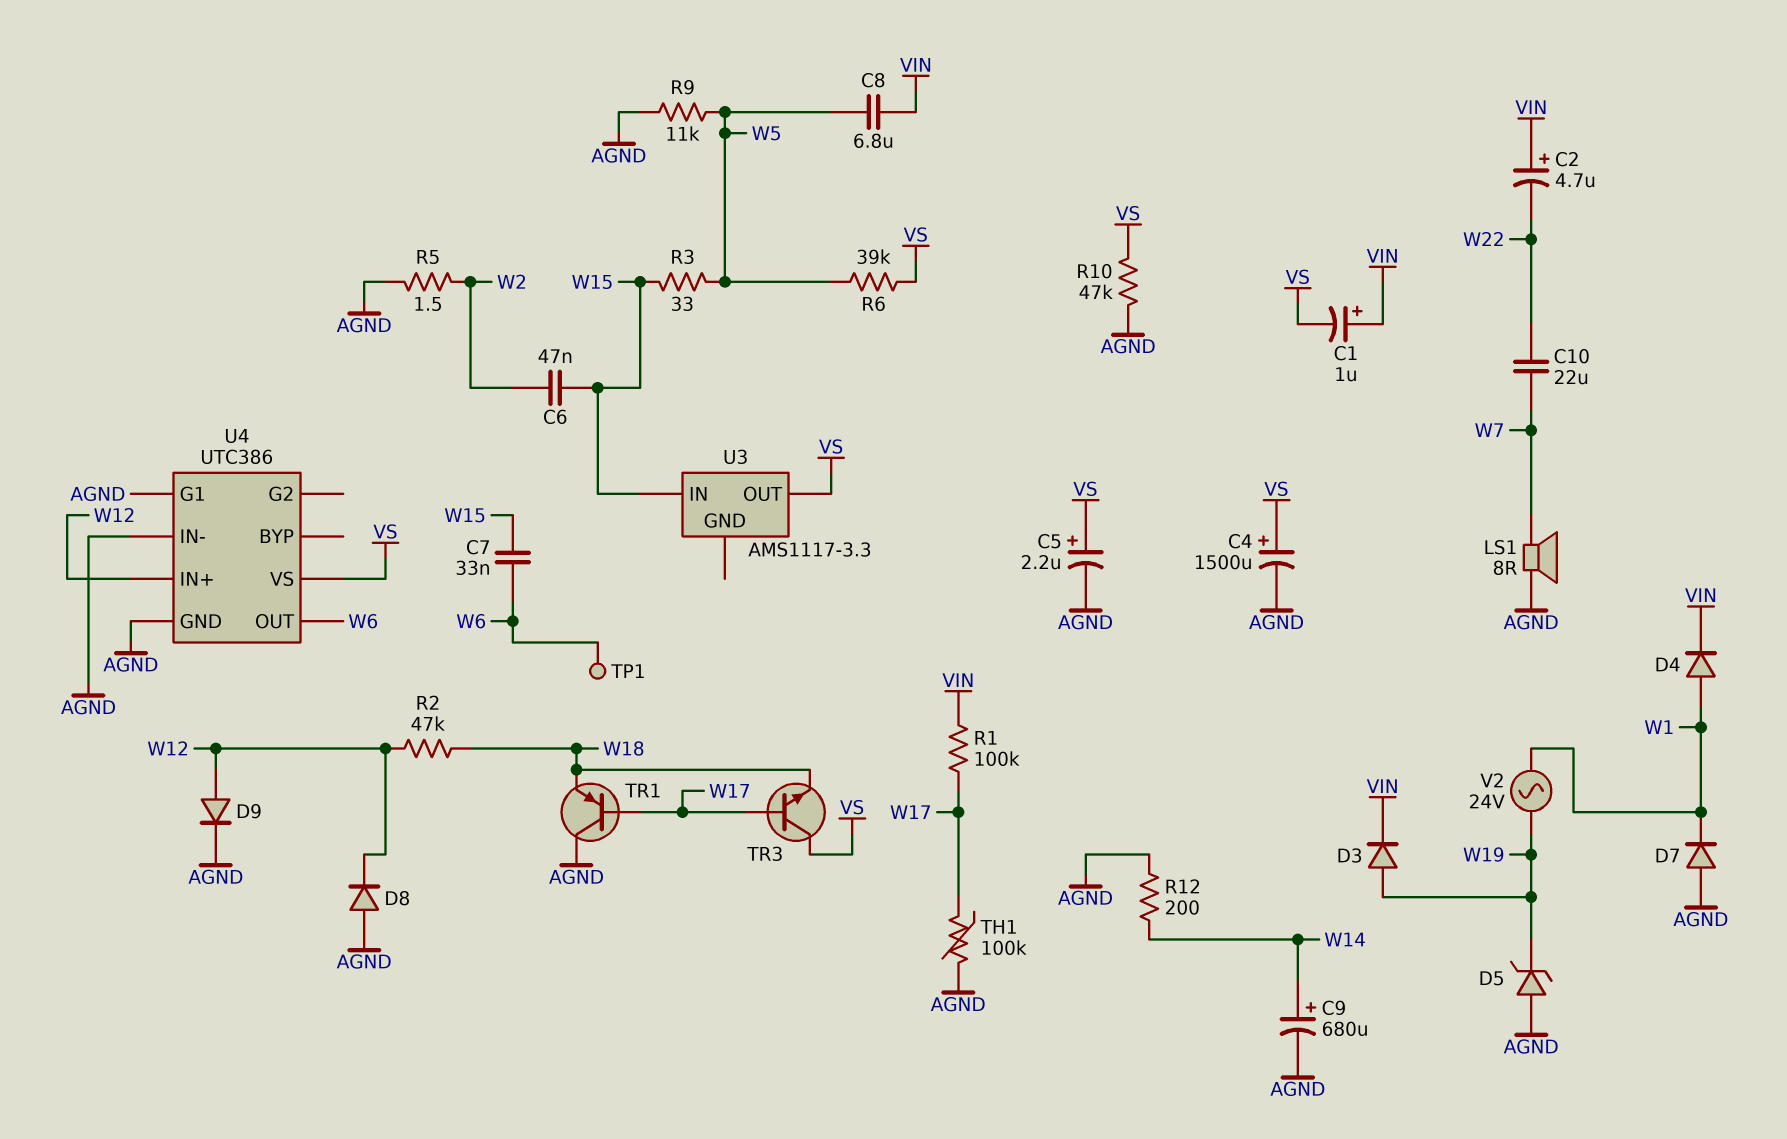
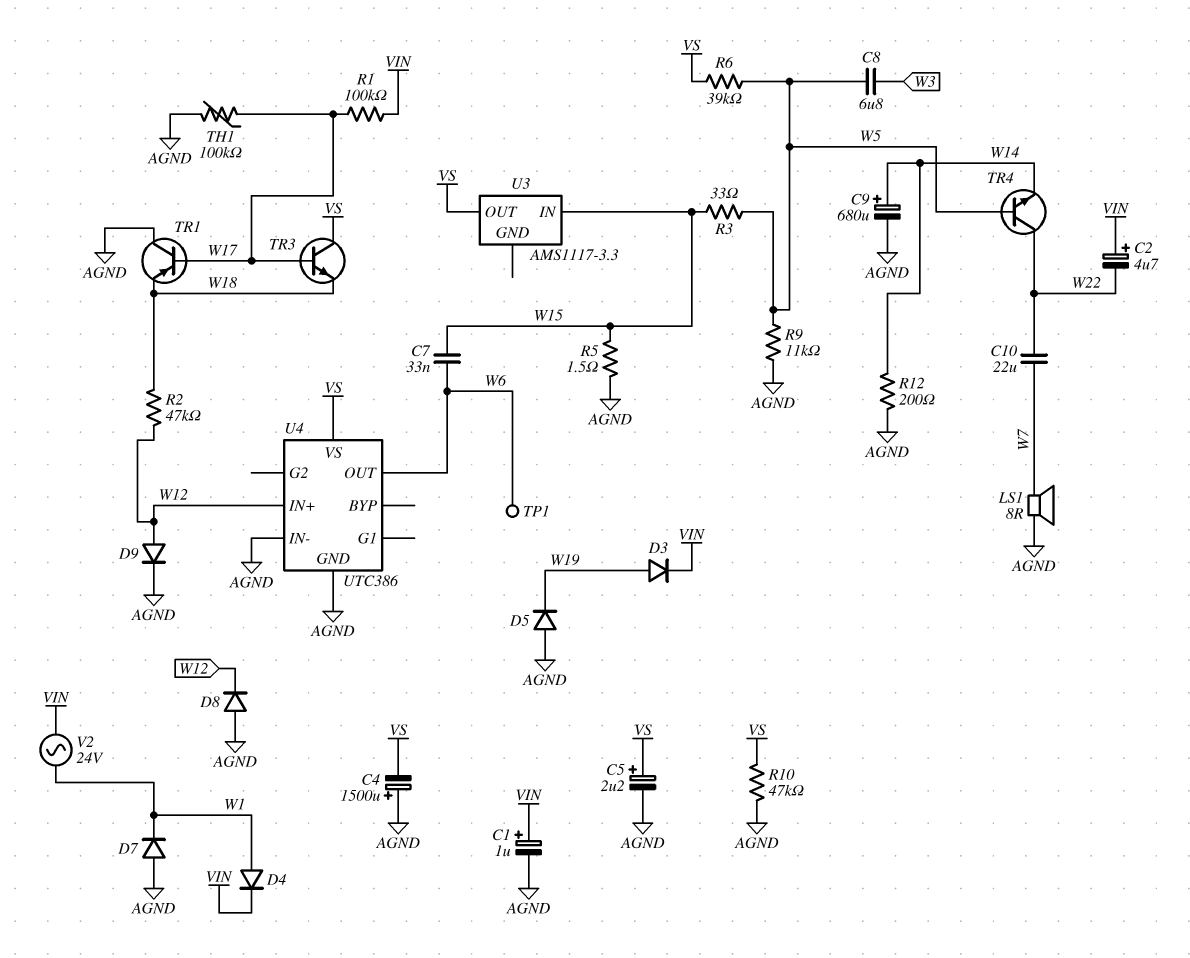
C1: 1uF (plus VIN, minus VS) -> 1uF (plus VIN, minus AGND)
C4: 1500uF (plus VS, minus AGND) -> 1500uF (plus AGND, minus VS)
C6: 47nF (W2, W15) -> none
C8: 6.8uF (VIN, W5) -> 6.8uF (W3, W5)
D5: zener (A AGND, K W19) -> diode (A AGND, K W19)
R5: 1.5 (AGND, W2) -> 1.5 (AGND, W15)
TR4: none -> NPN (B W5, C W22, E W14)
U4 pin G1: AGND -> none
V2: AC 24V (W1, W19) -> AC 24V (VIN, W1)

